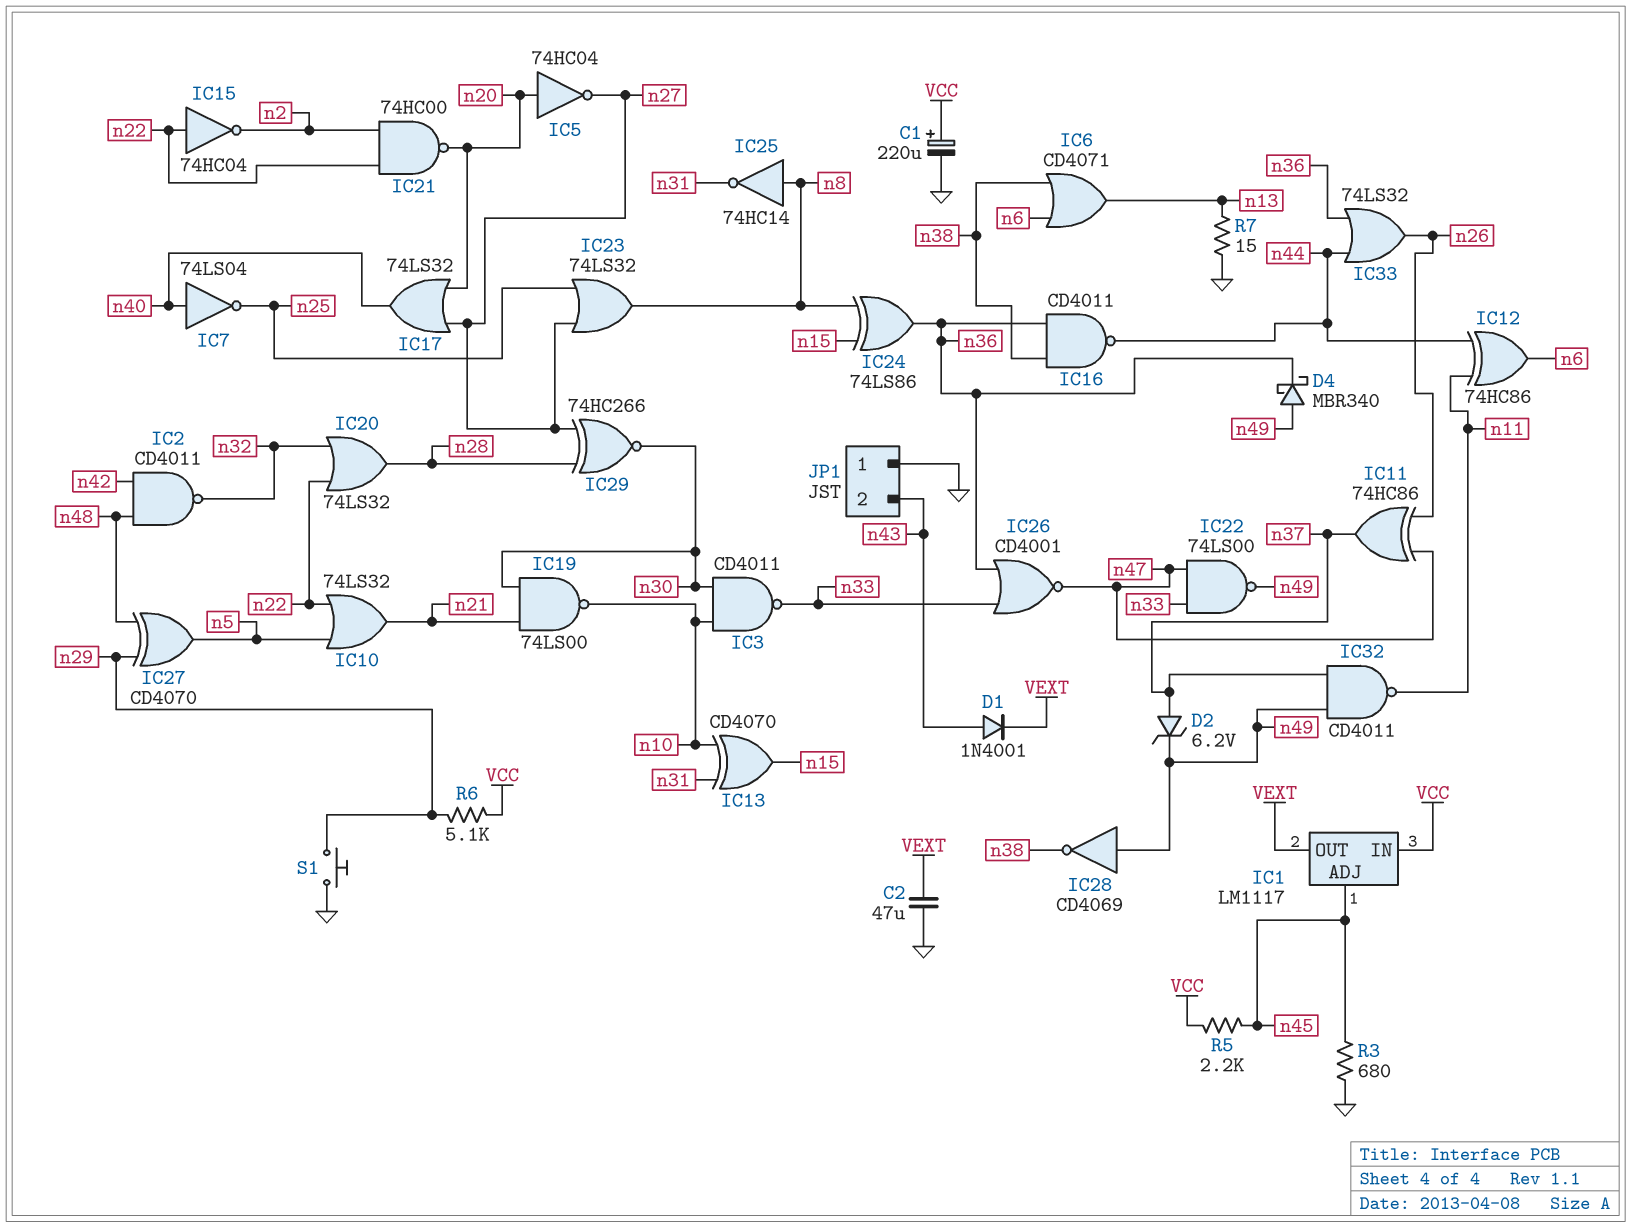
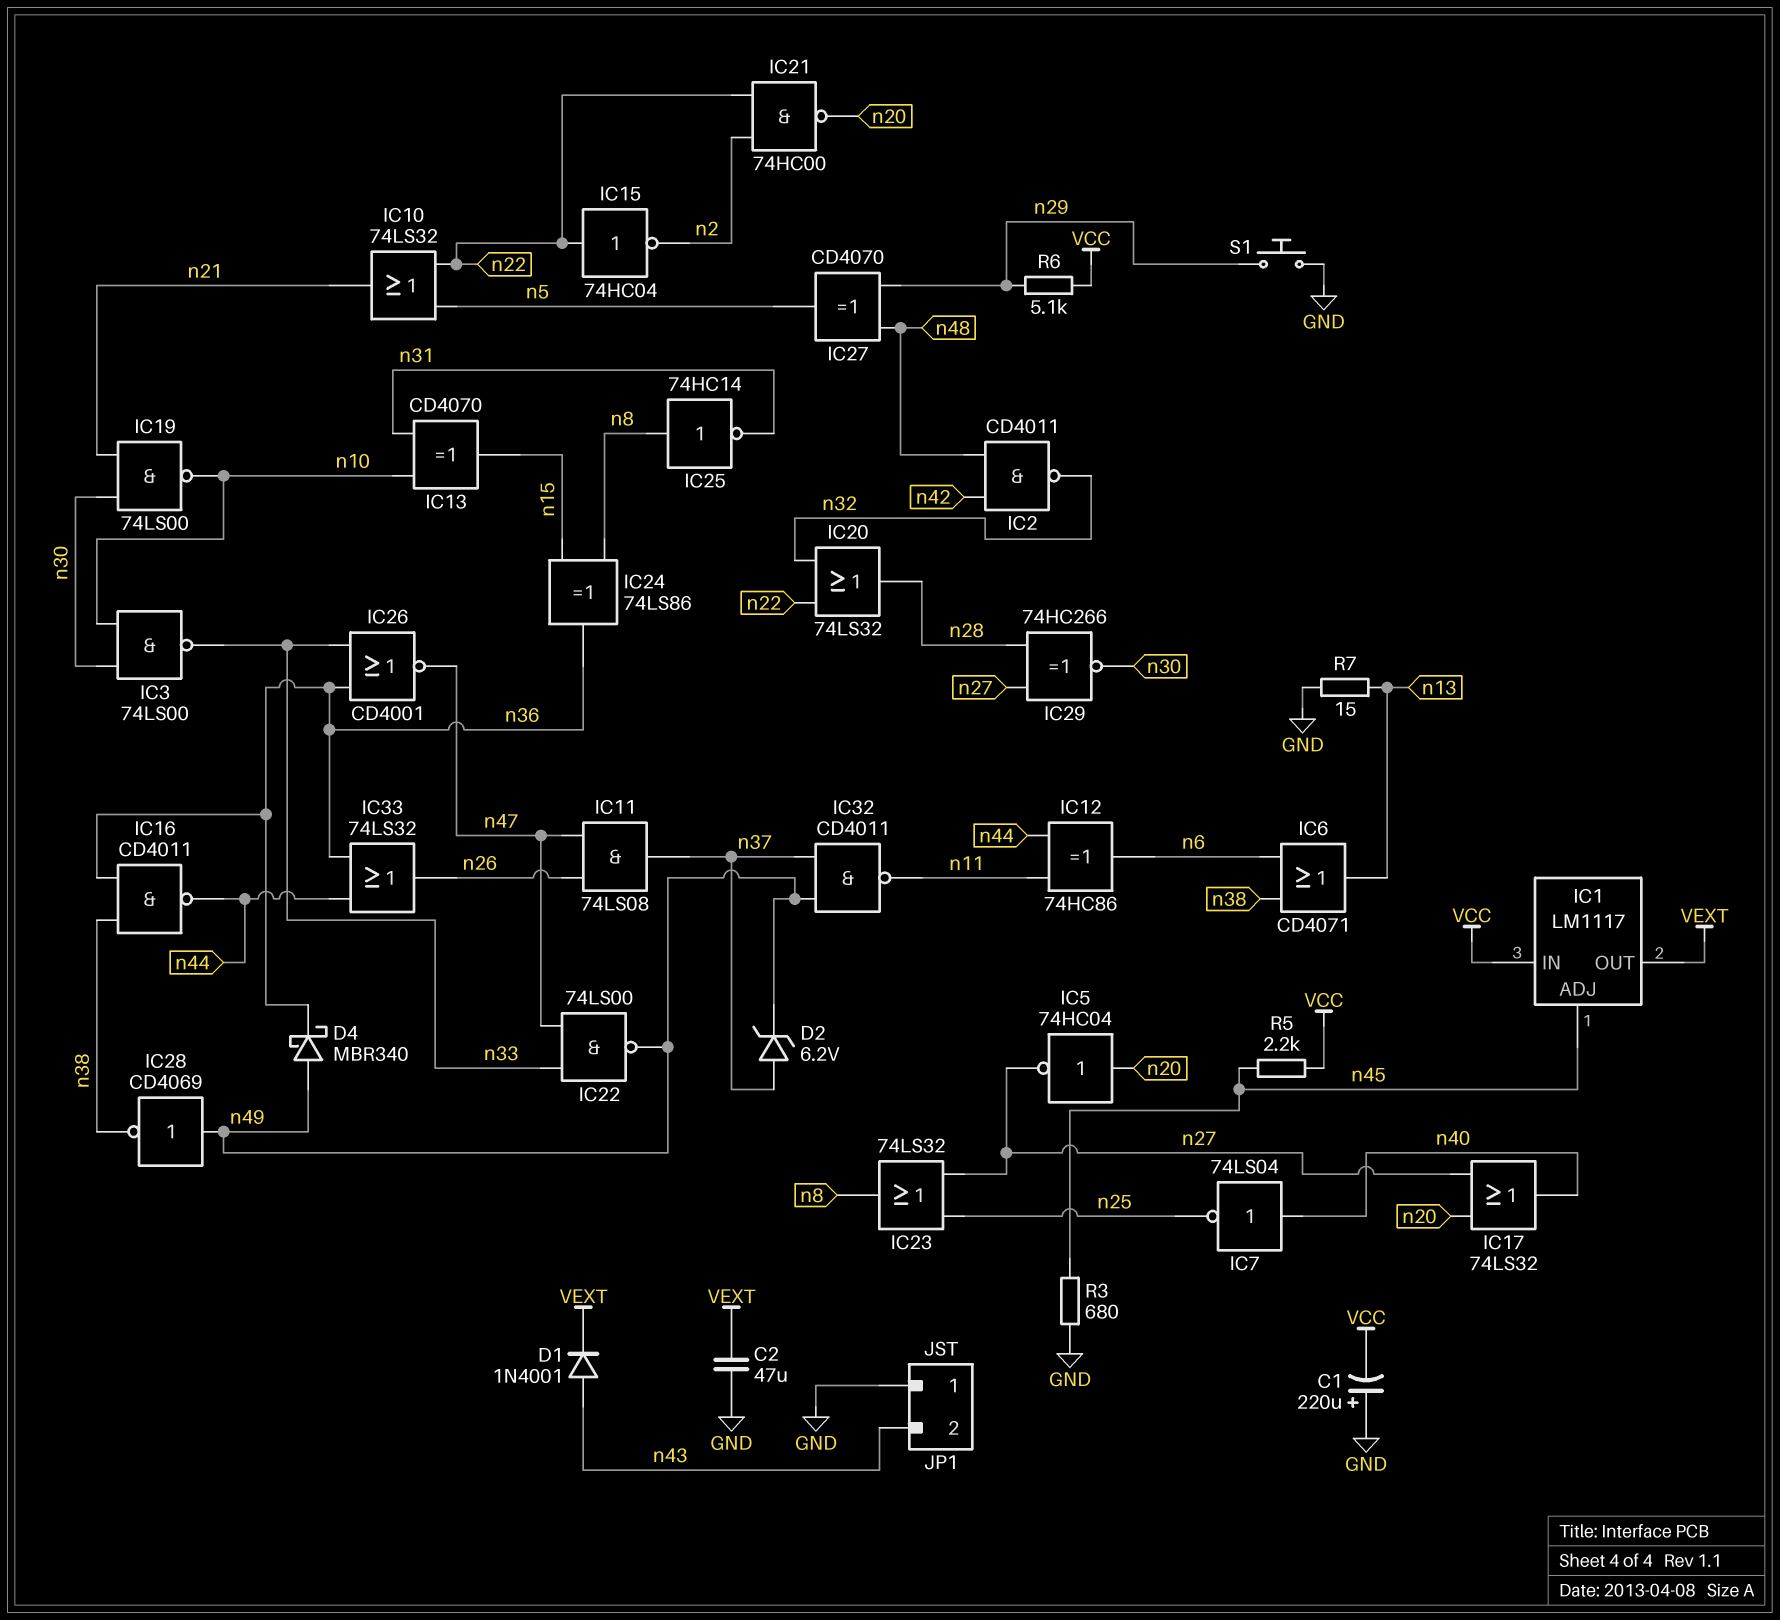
C1: 220uF (plus VCC, minus GND) -> 220uF (plus GND, minus VCC)
IC3: NAND CD4011 (in n10, in n30, out n33) -> NAND 74LS00 (in n10, in n30, out n33)
IC11: XOR 74HC86 (in n26, in n47, out n37) -> AND 74LS08 (in n26, in n47, out n37)

